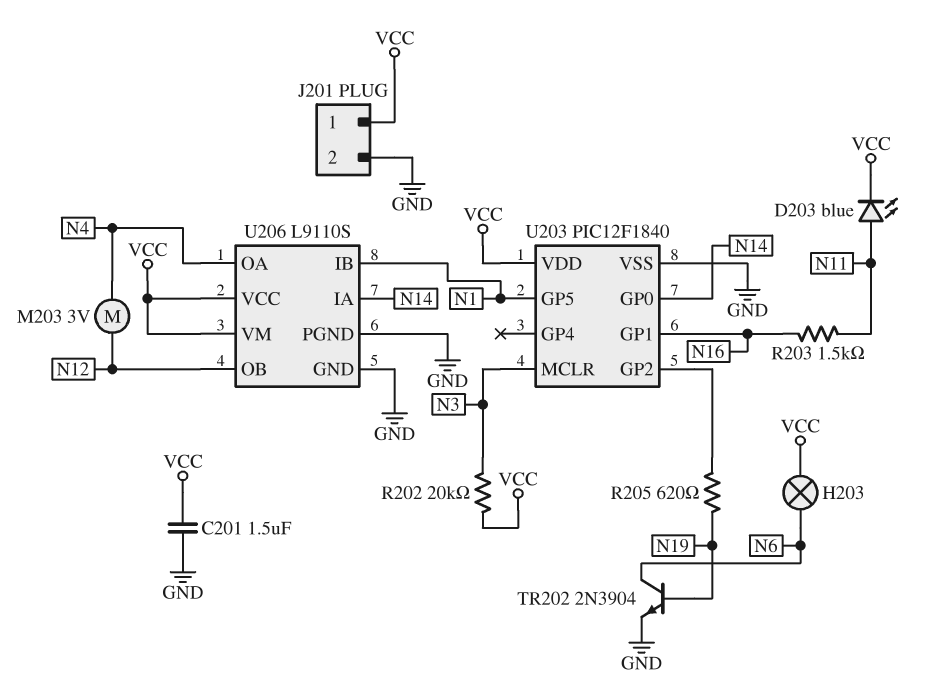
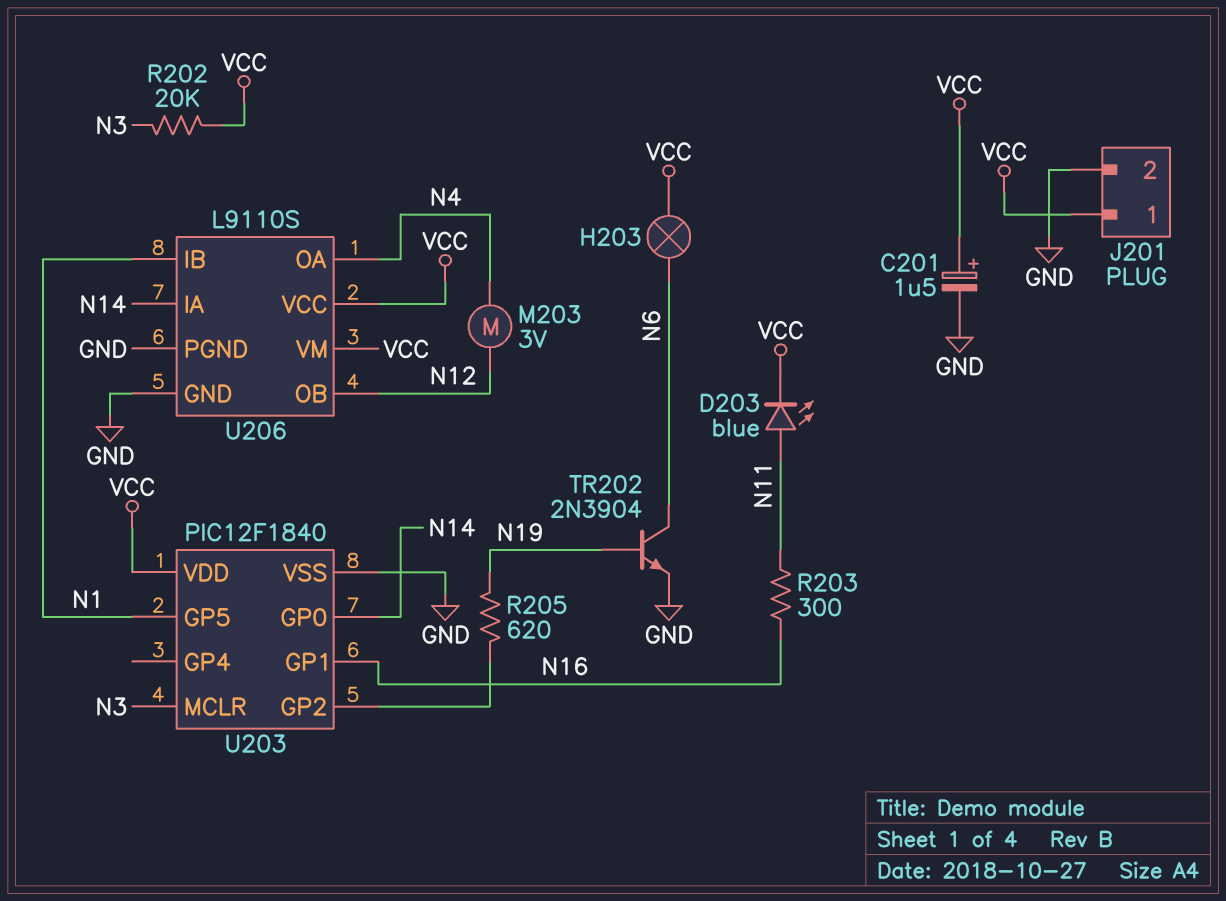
C201: 1.5uF (GND, VCC) -> 1.5uF (plus VCC, minus GND)
R203: 1.5k (N11, N16) -> 300 (N11, N16)

